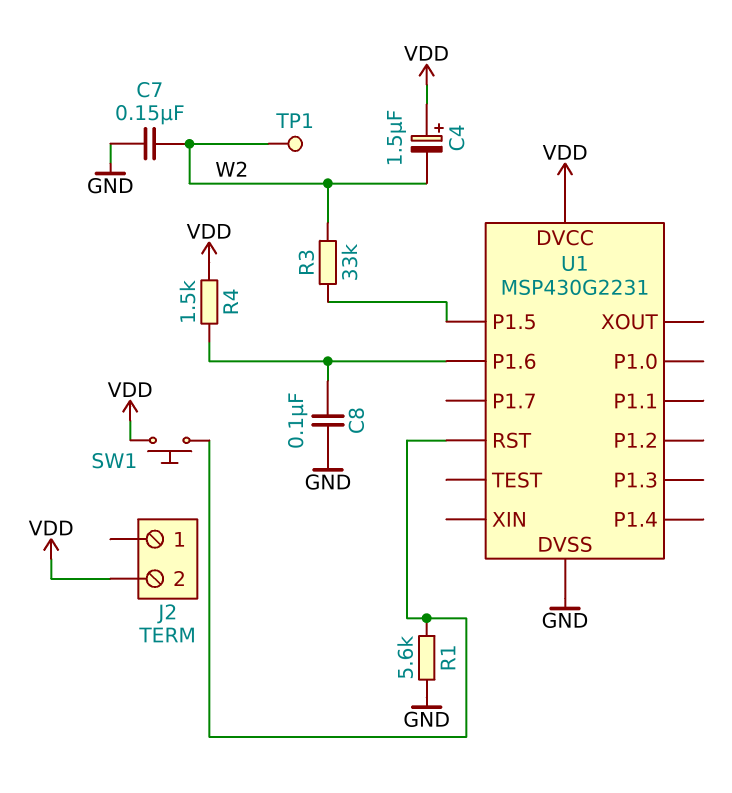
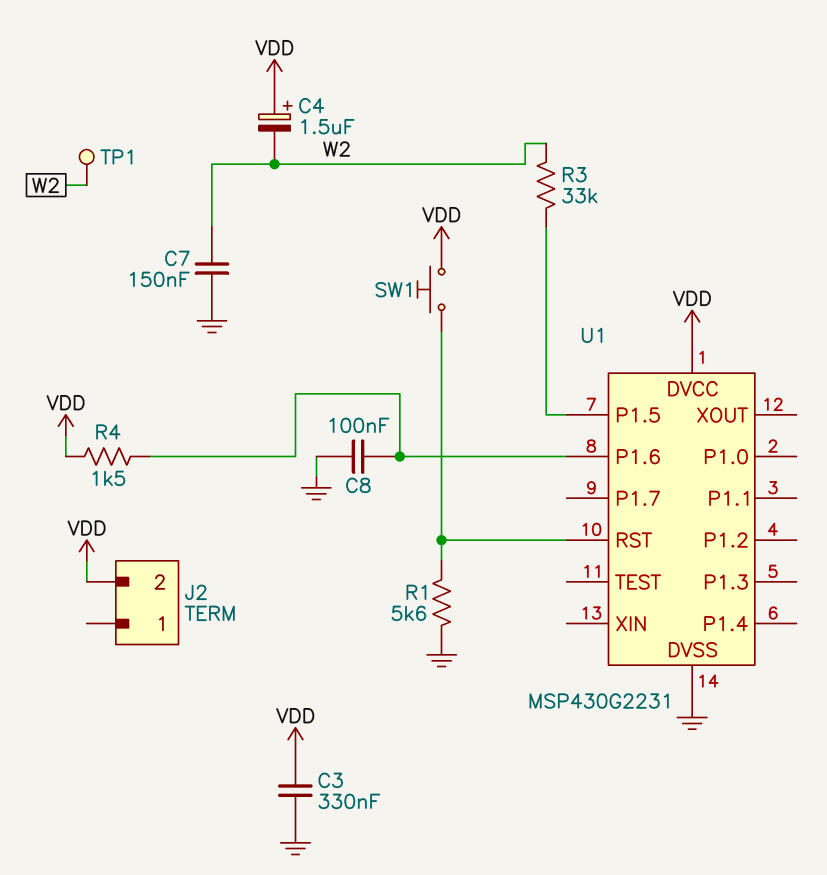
C3: none -> 330nF (GND, VDD)

